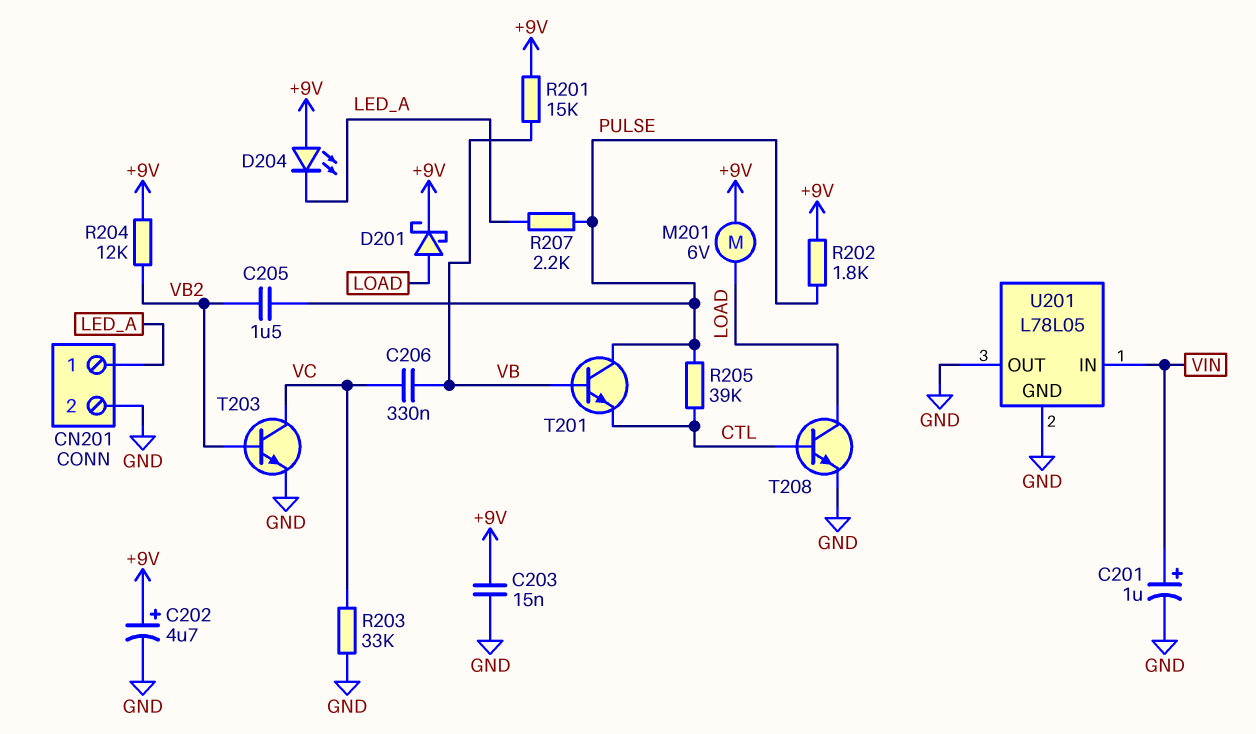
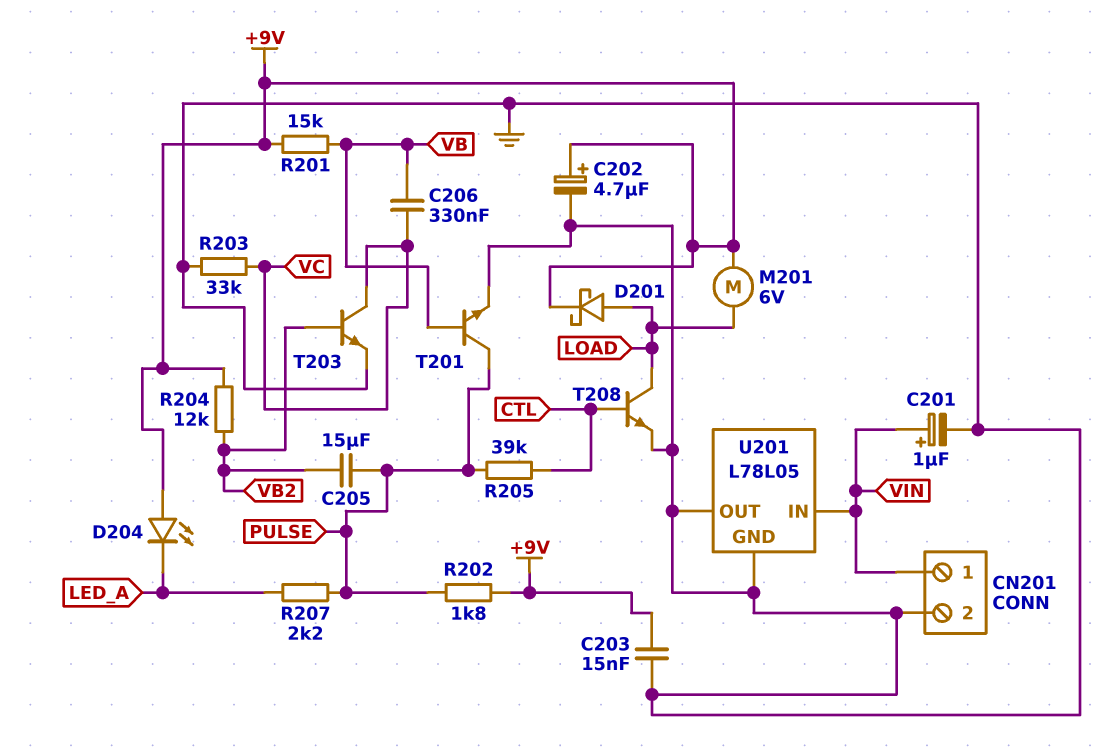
C205: 1.5uF (PULSE, VB2) -> 15uF (PULSE, VB2)
CN201 pin 1: LED_A -> VIN
T201: NPN (B VB, C PULSE, E CTL) -> NPN (B VB, C PULSE, E GND)

